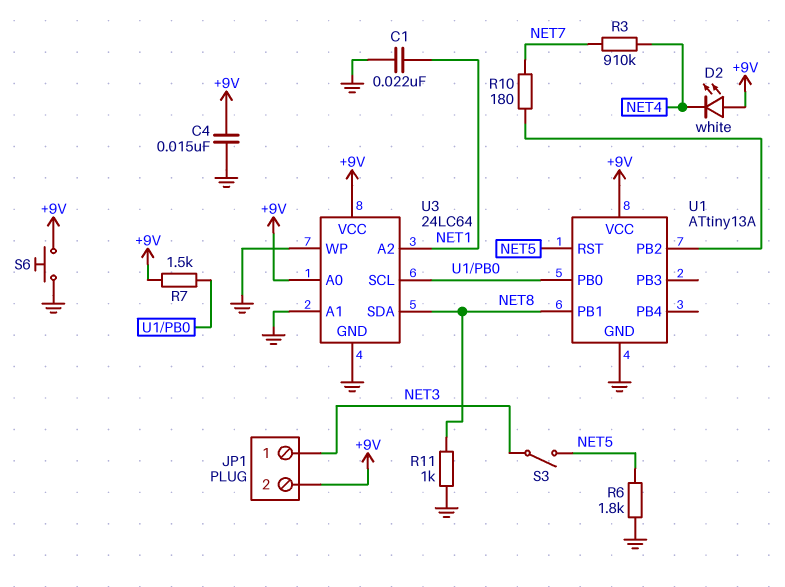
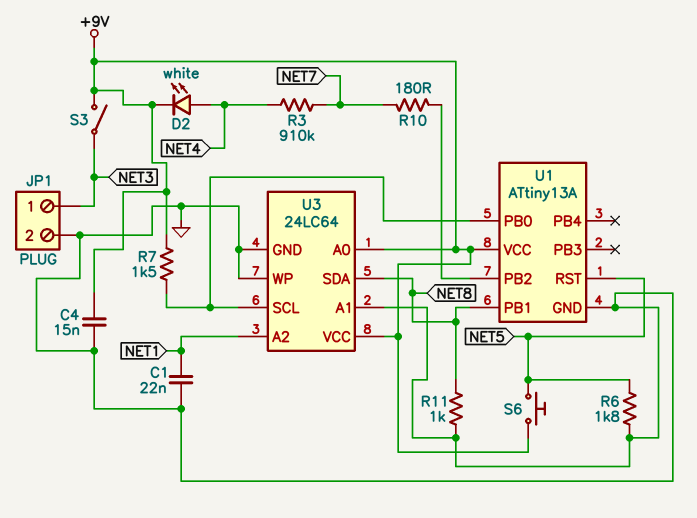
D2: LED white (A +9V, K NET4) -> LED white (A NET4, K +9V)
JP1 pin 2: +9V -> GND
S3: switch (NET3, NET5) -> switch (+9V, NET3)
S6: button (+9V, GND) -> button (+9V, NET5)

